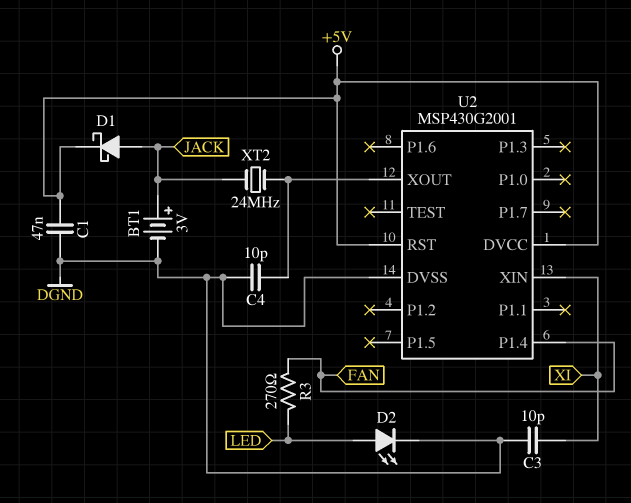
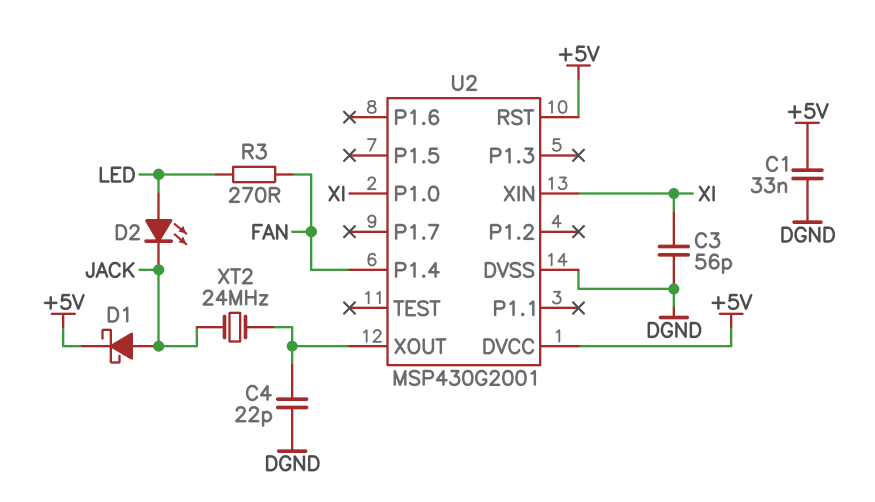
BT1: 3V (plus JACK, minus DGND) -> none
C1: 47nF (+5V, DGND) -> 33nF (+5V, DGND)
C3: 10pF (DGND, XI) -> 56pF (DGND, XI)
C4: 10pF (DGND, U2/XOUT) -> 22pF (DGND, U2/XOUT)
D2: LED (A LED, K DGND) -> LED (A LED, K JACK)
U2 pin P1.0: none -> XI

